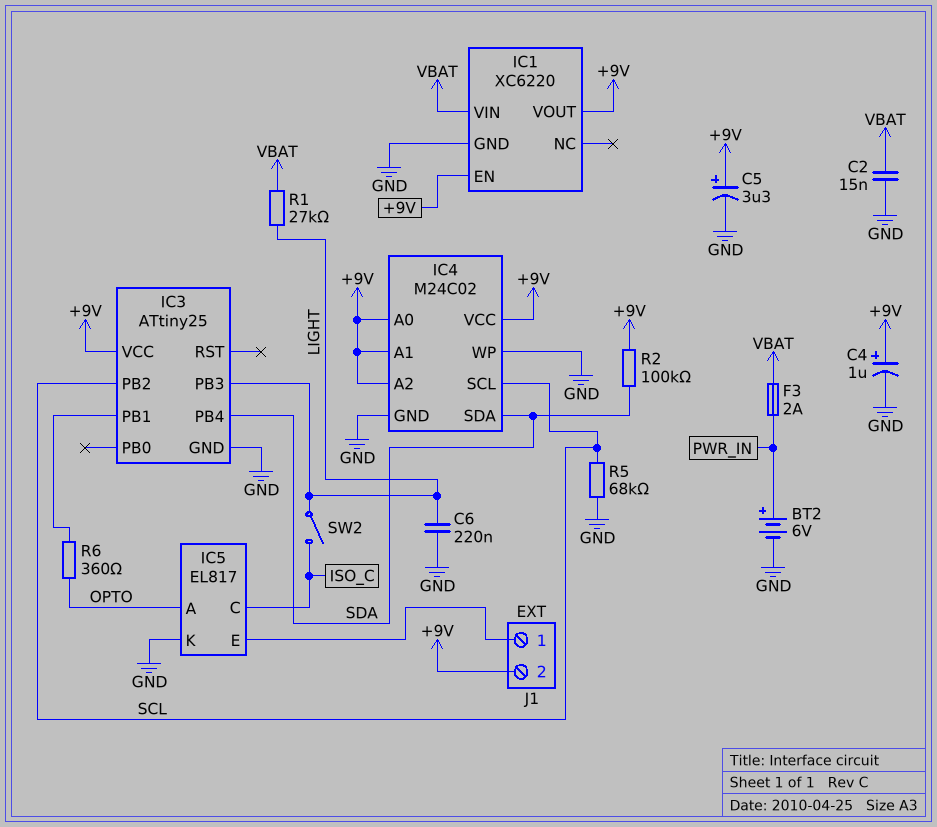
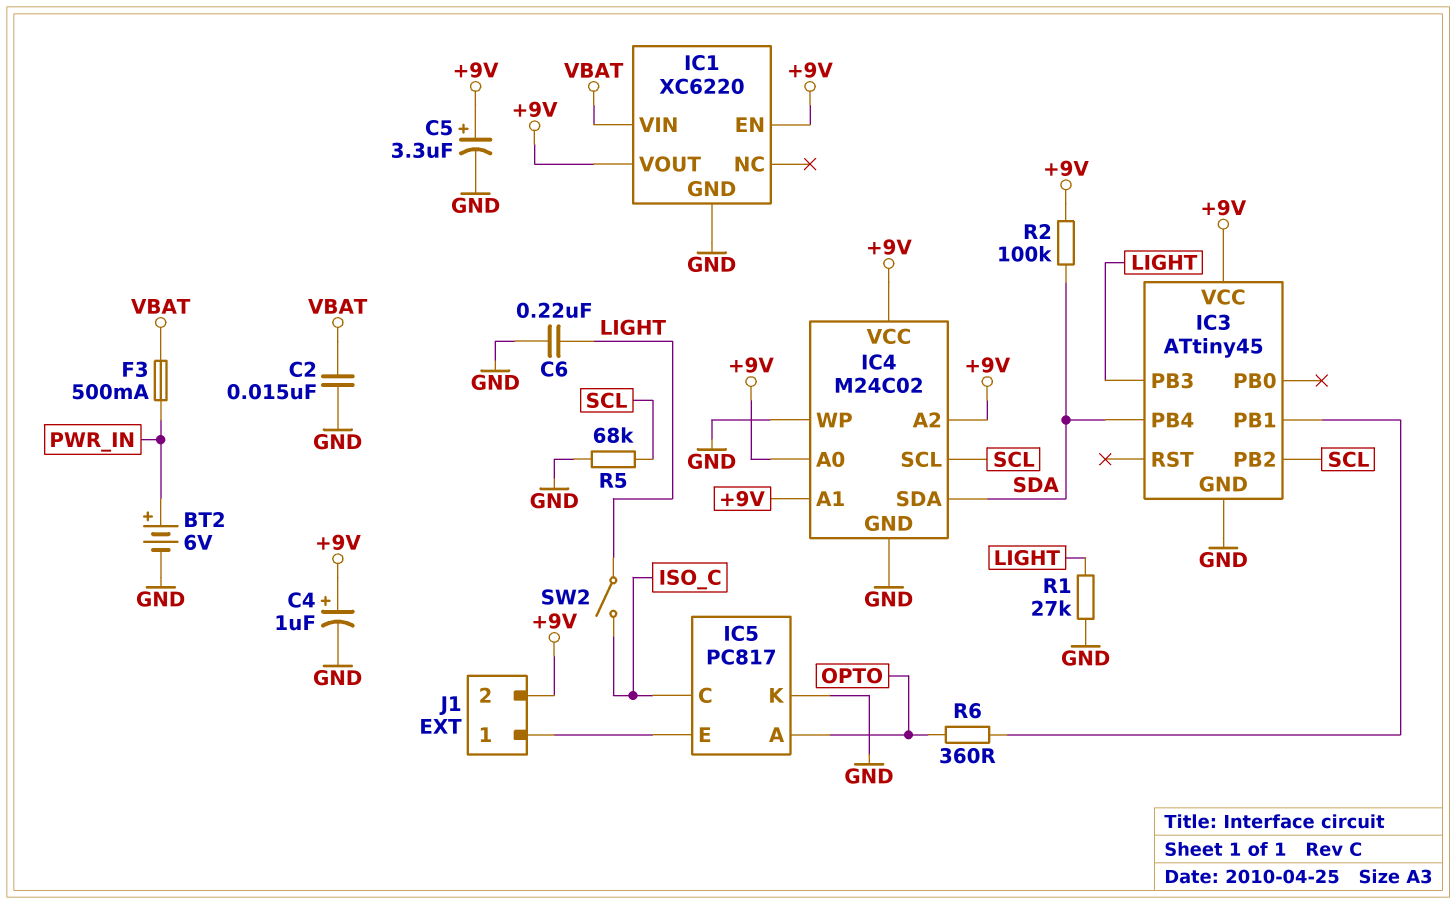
F3: 2A (PWR_IN, VBAT) -> 500mA (PWR_IN, VBAT)
IC3: ATtiny25 -> ATtiny45
IC5: EL817 -> PC817
R1: 27k (LIGHT, VBAT) -> 27k (GND, LIGHT)

